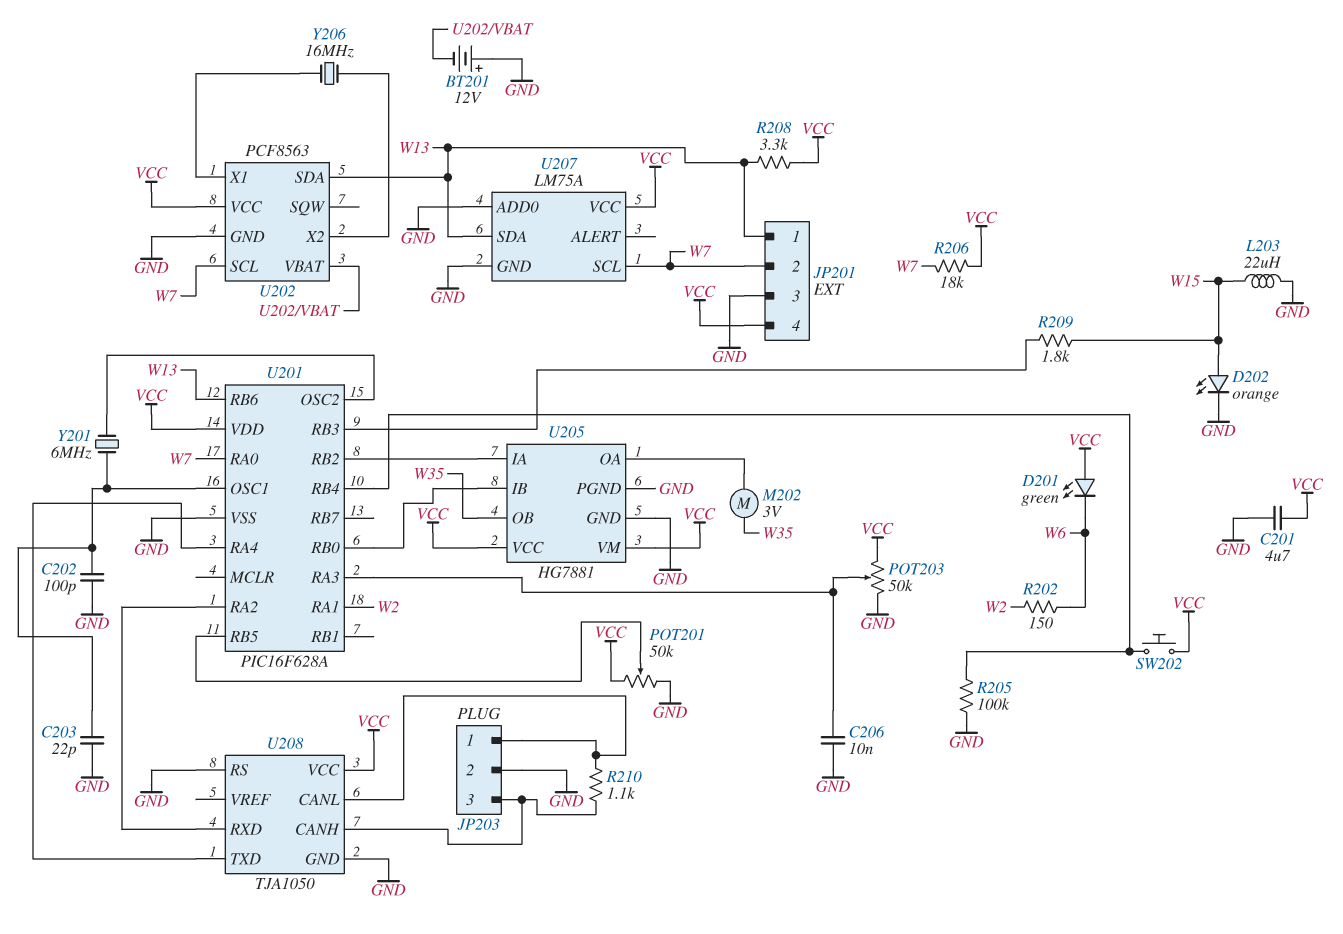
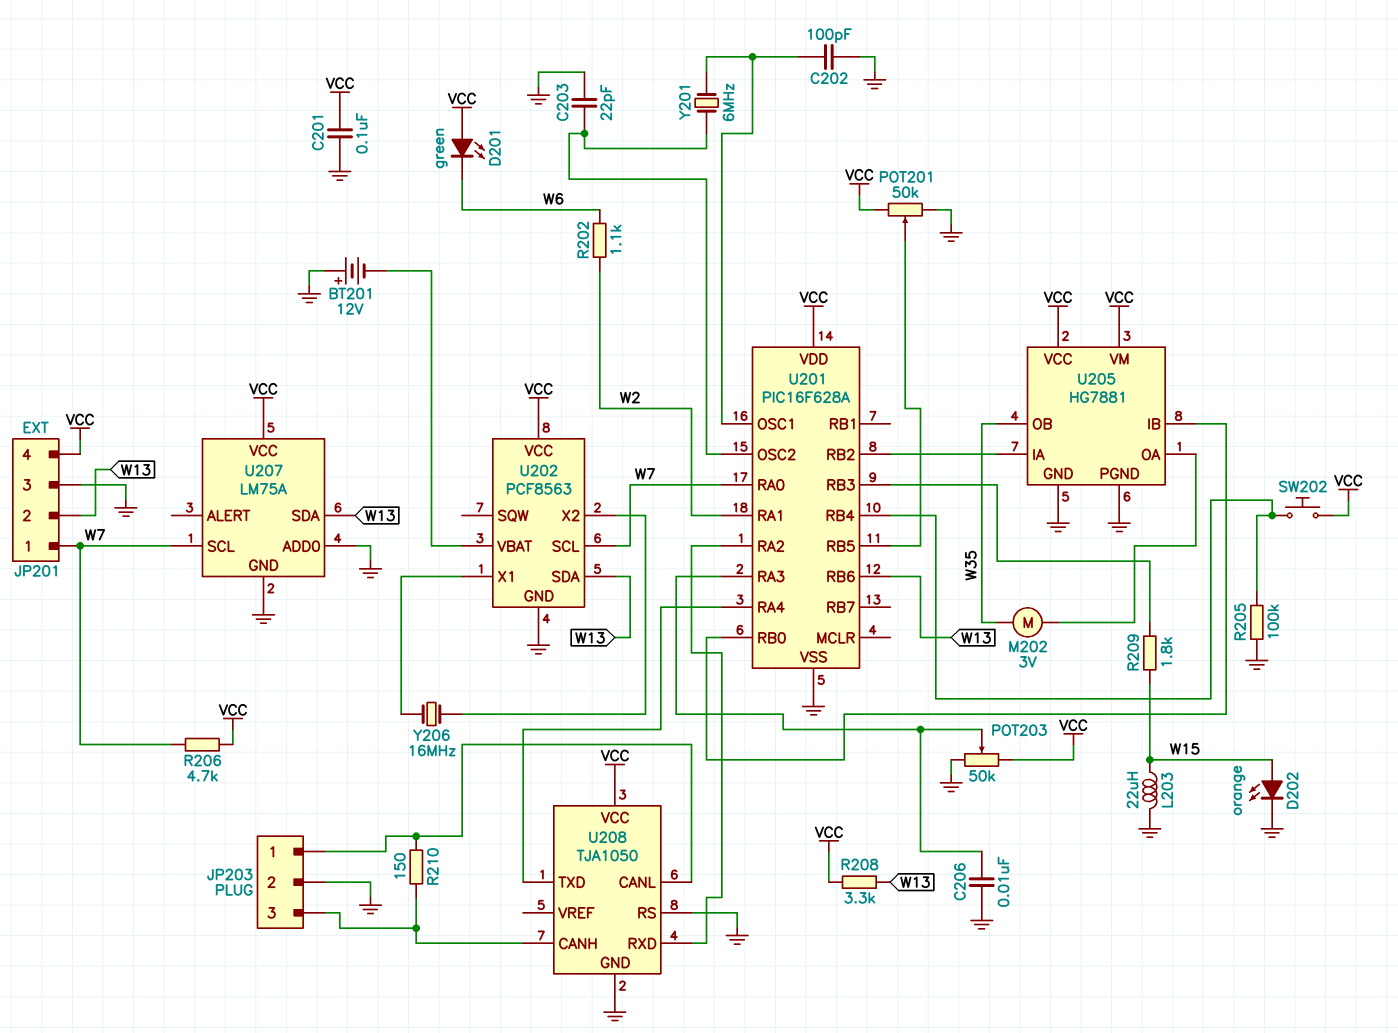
C201: 4.7uF (GND, VCC) -> 100nF (GND, VCC)
C203: 22pF (GND, U201/OSC1) -> 22pF (GND, U201/OSC2)
JP201 pin 1: W13 -> W7
JP201 pin 2: W7 -> W13
R202: 150 (W2, W6) -> 1.1k (W2, W6)
R206: 18k (VCC, W7) -> 4.7k (VCC, W7)
R210: 1.1k (JP203/1, JP203/3) -> 150 (JP203/1, JP203/3)

